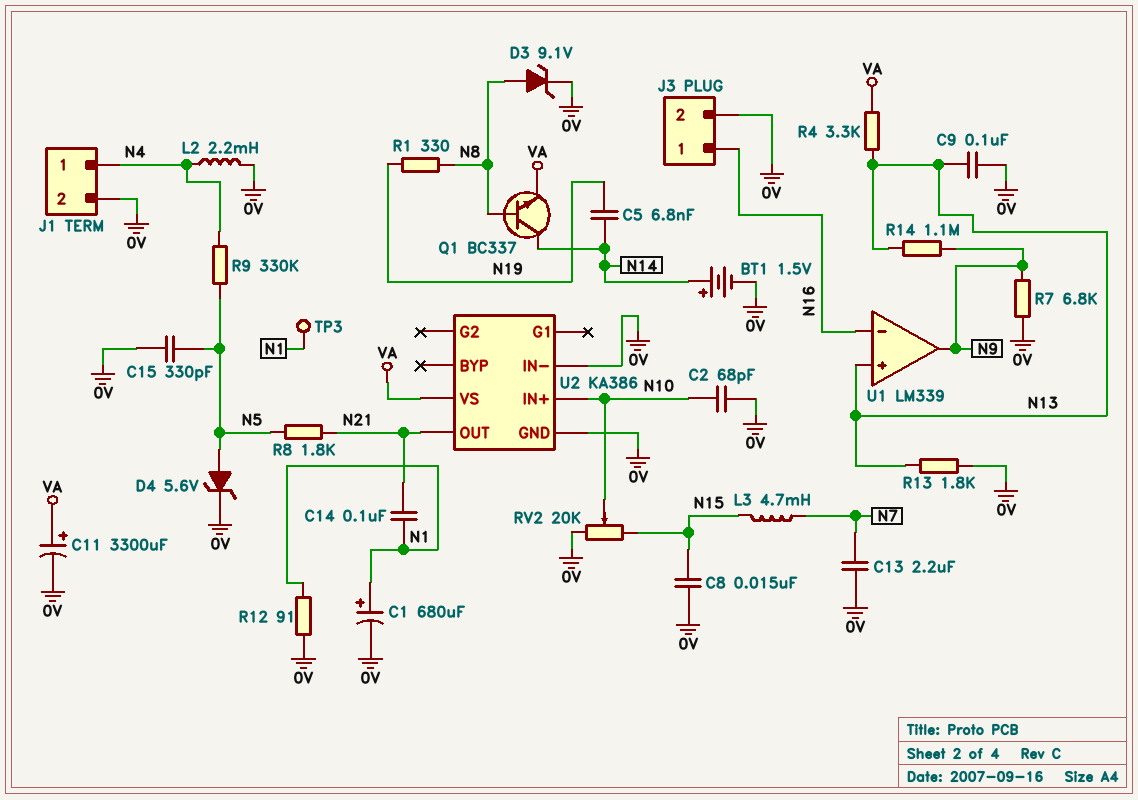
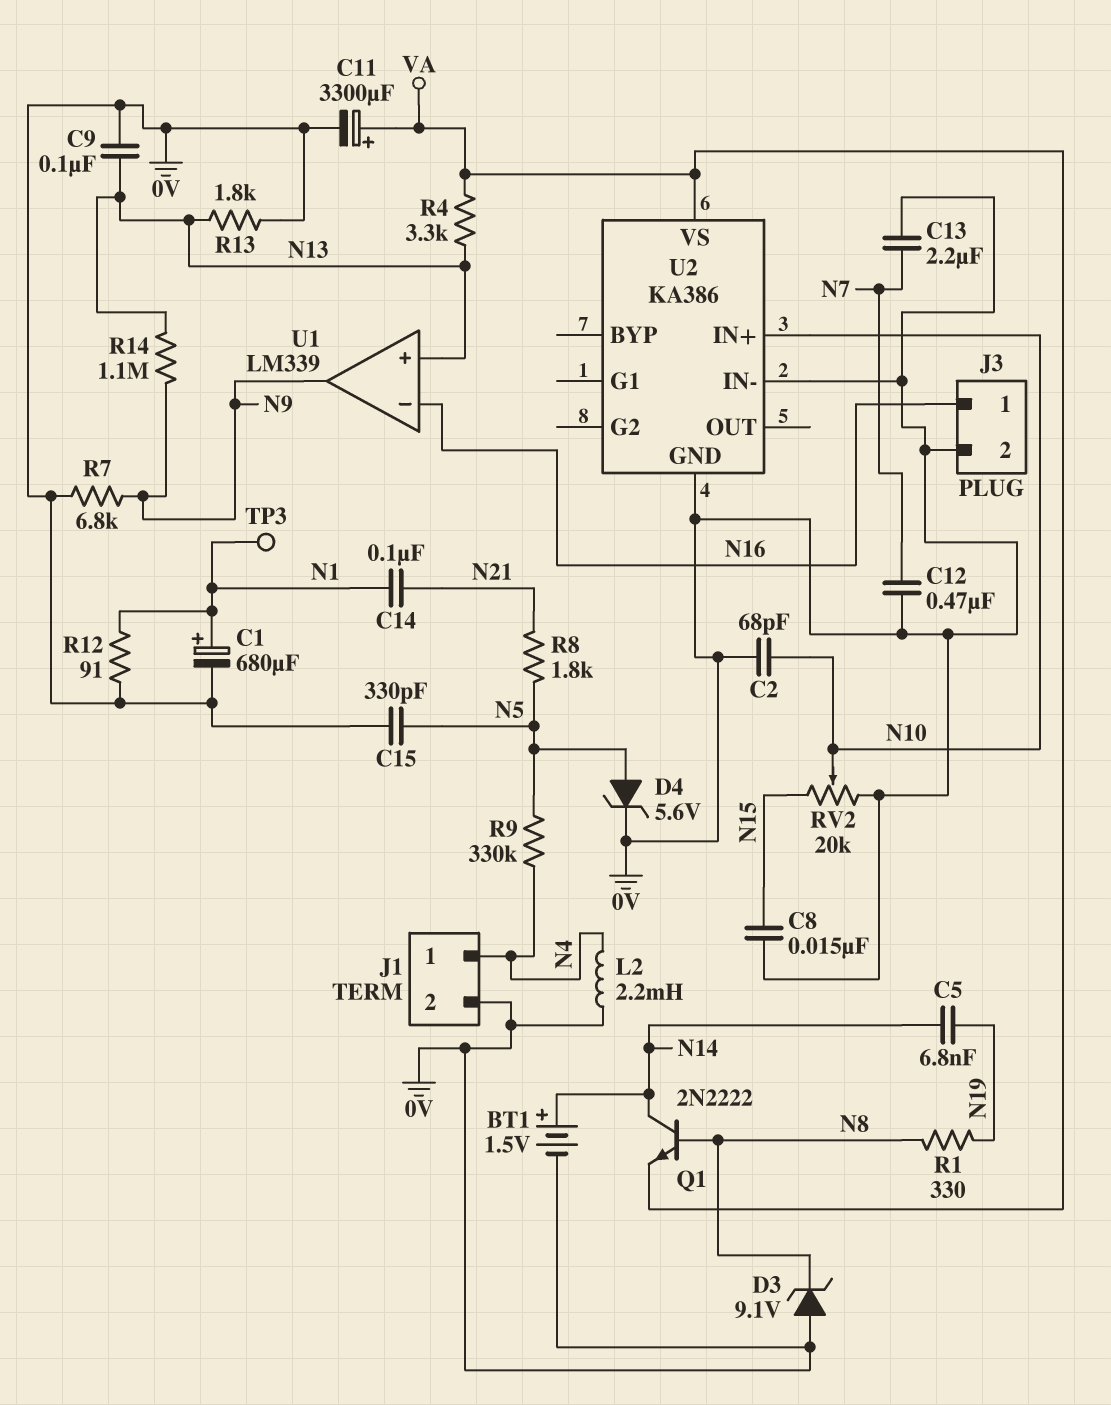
C12: none -> 470nF (0V, N7)
D3: zener 9.1V (A N8, K 0V) -> zener 9.1V (A 0V, K N8)
L3: 4.7mH (N7, N15) -> none
Q1: NPN BC337 (B N8, C N14, E VA) -> NPN 2N2222 (B N8, C N14, E VA)
U2 pin OUT: N21 -> none

